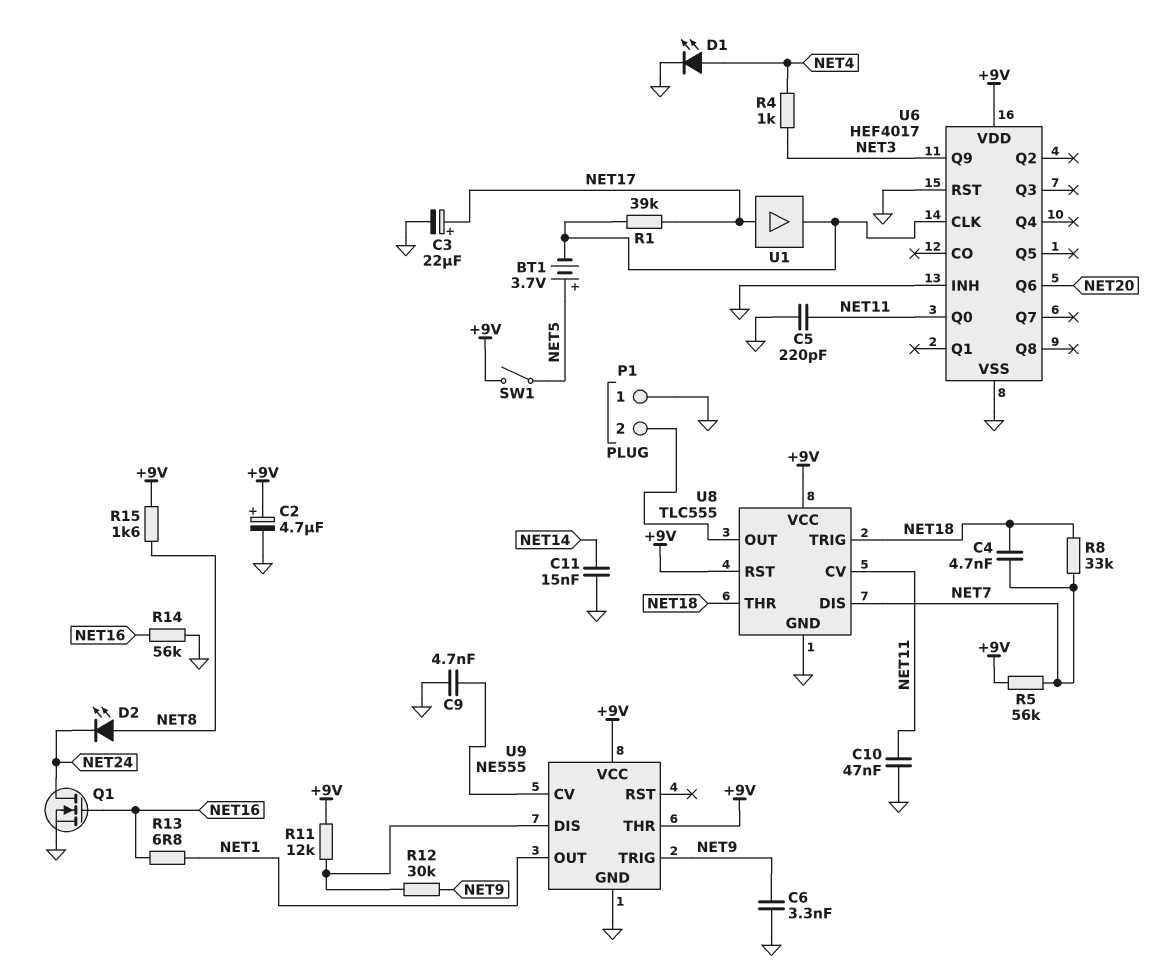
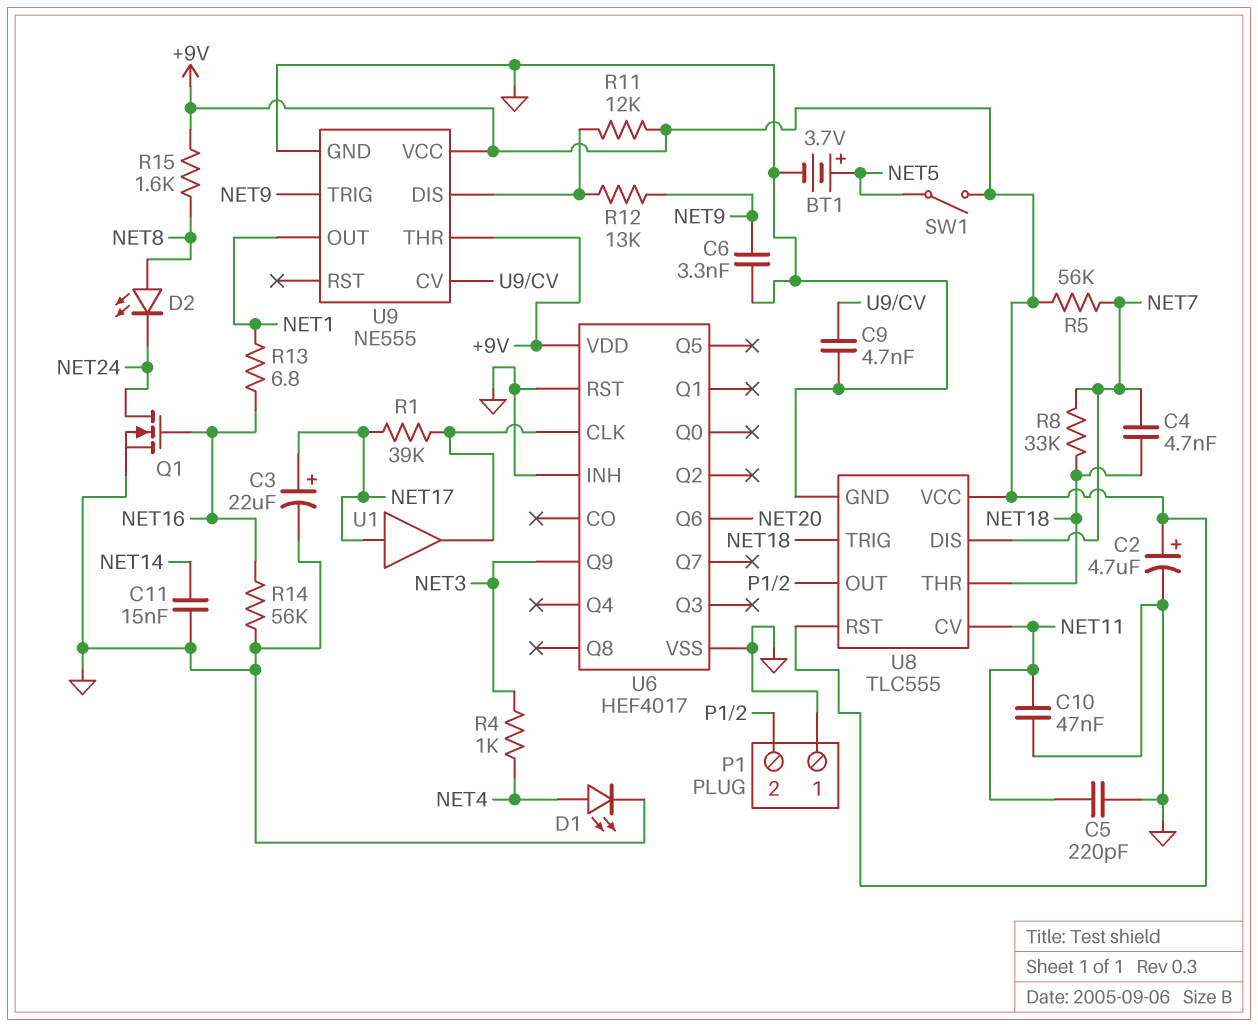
BT1: 3.7V (plus NET5, minus U6/CLK) -> 3.7V (plus NET5, minus GND)
R12: 30k (NET9, U9/DIS) -> 13k (NET9, U9/DIS)
U6 pin Q0: NET11 -> none

